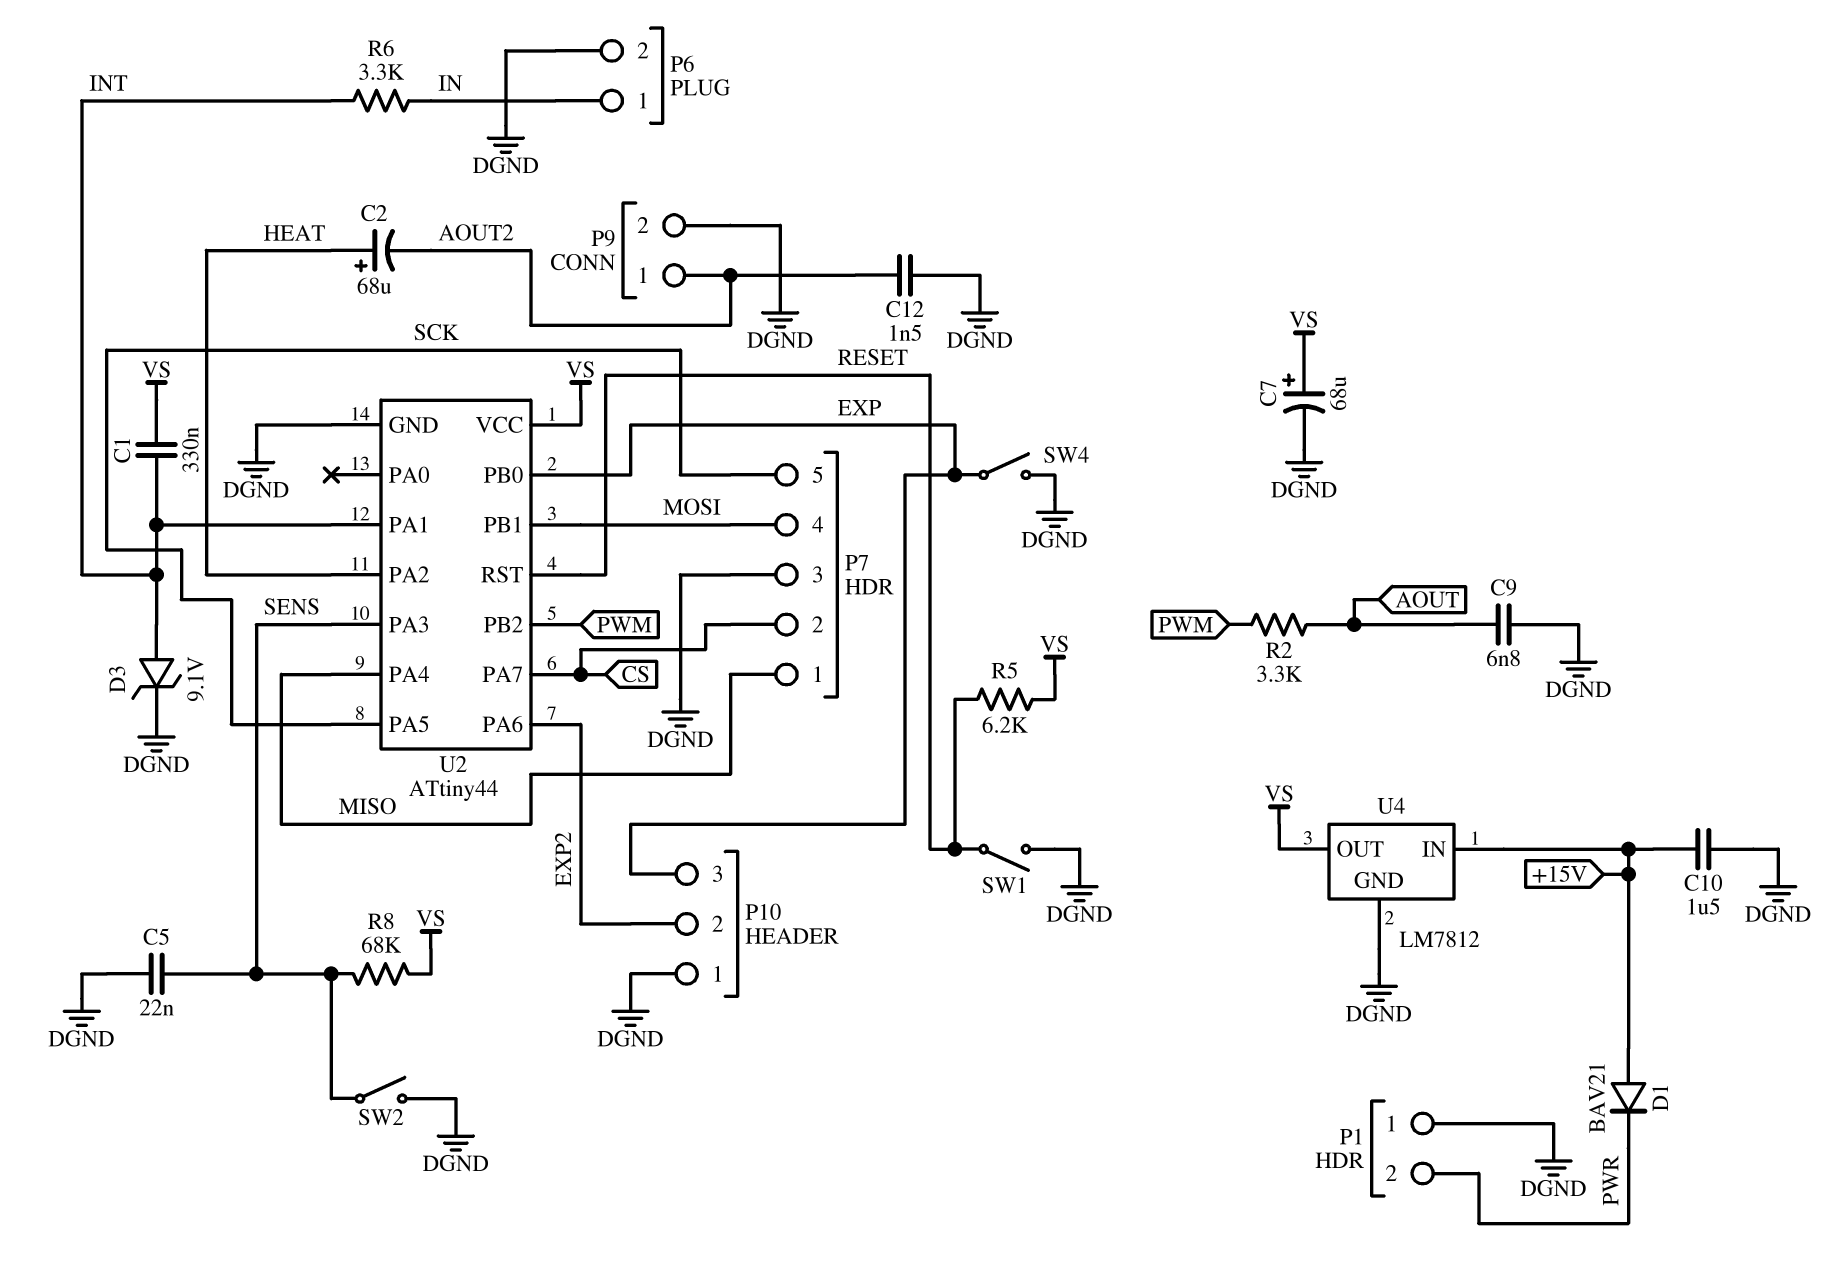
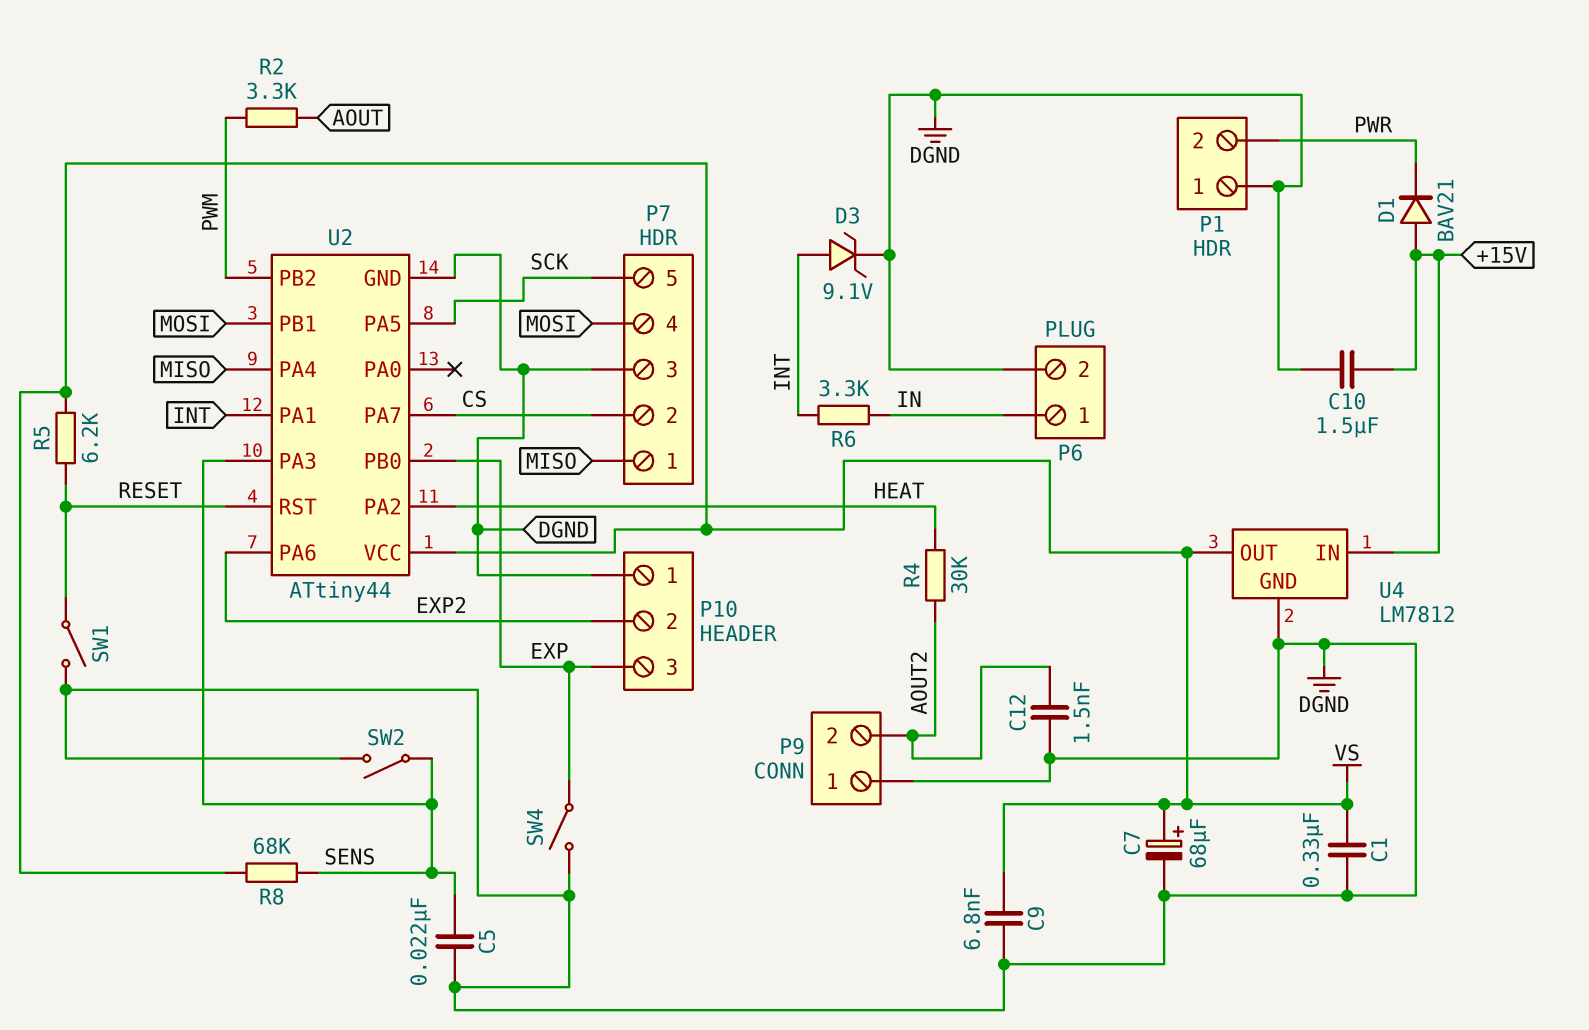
C1: 330nF (INT, VS) -> 330nF (DGND, VS)
C2: 68uF (plus HEAT, minus AOUT2) -> none
C9: 6.8nF (AOUT, DGND) -> 6.8nF (DGND, VS)
P9 pin 1: AOUT2 -> DGND
P9 pin 2: DGND -> AOUT2
R4: none -> 30k (AOUT2, HEAT)

